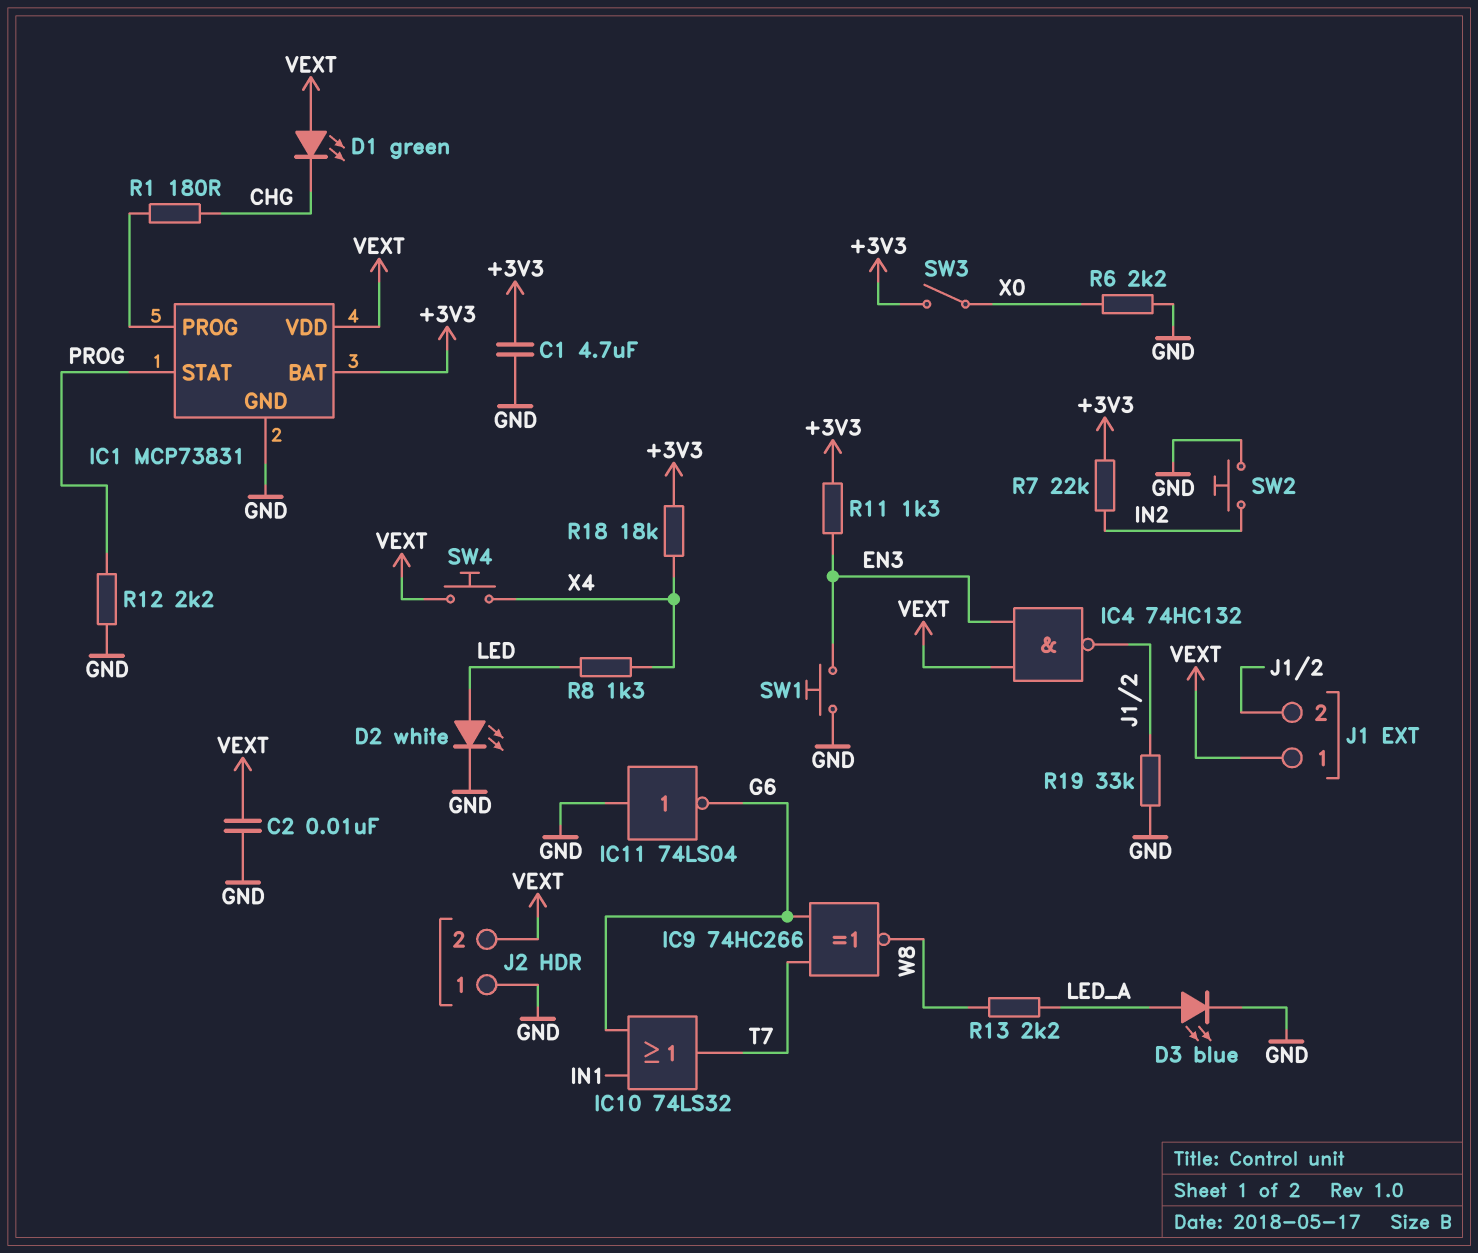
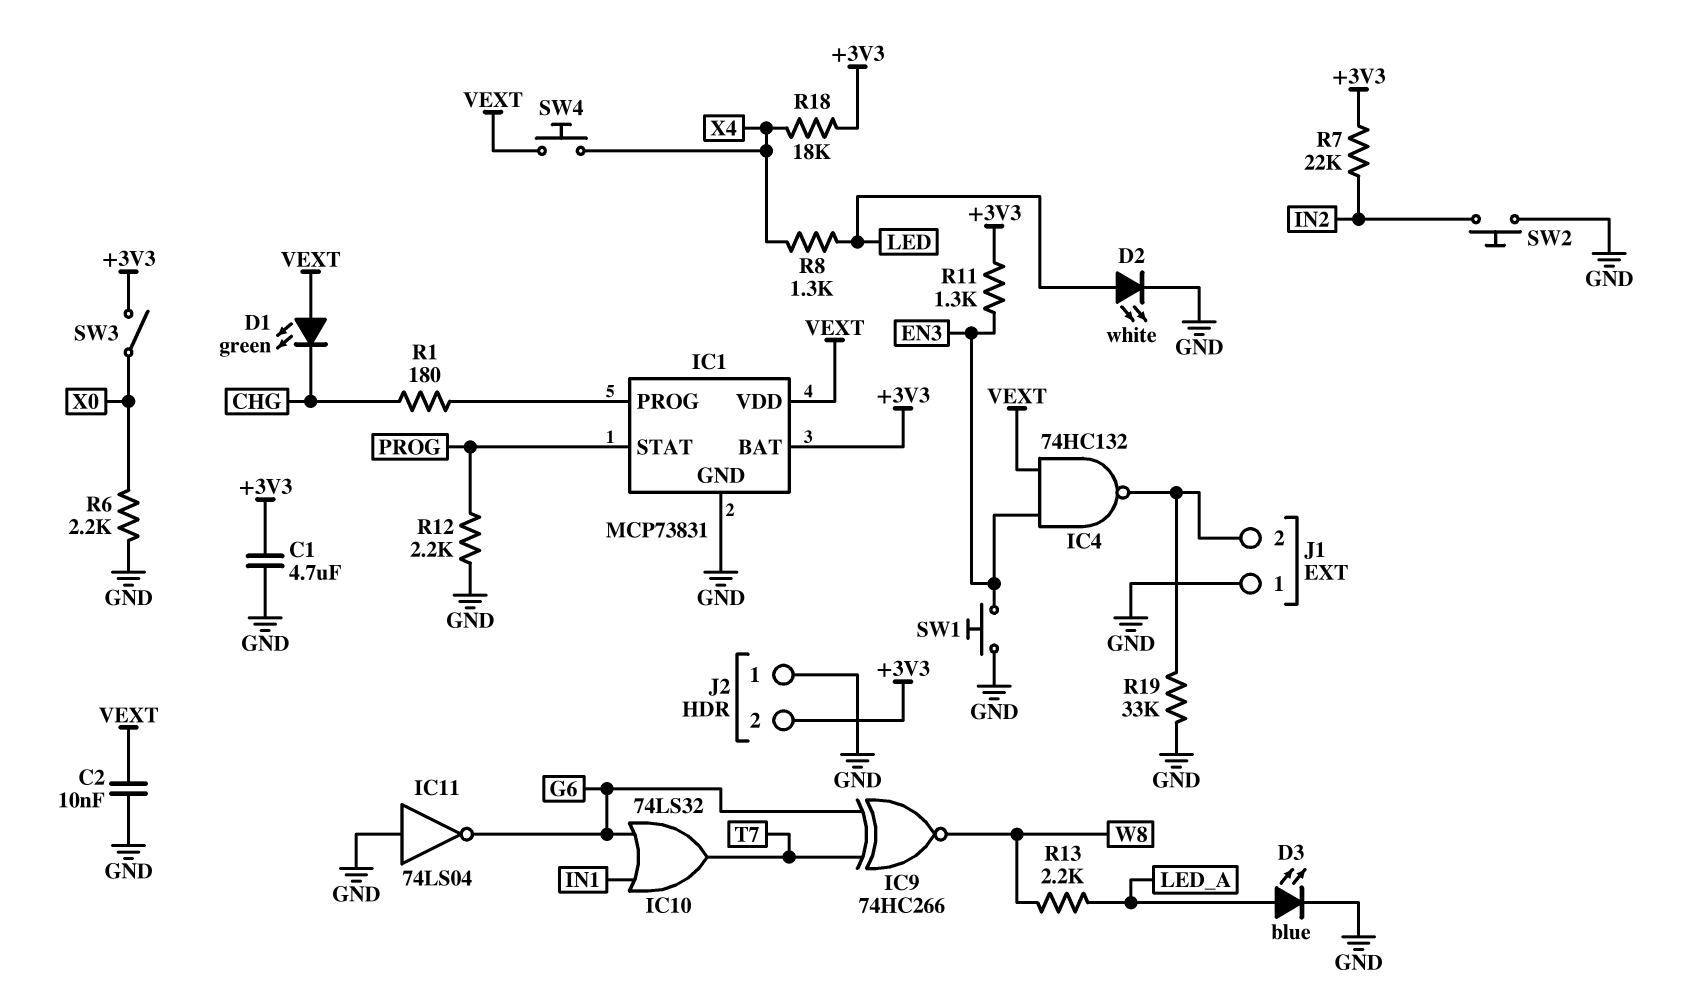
J1 pin 1: VEXT -> GND
J2 pin 2: VEXT -> +3V3

